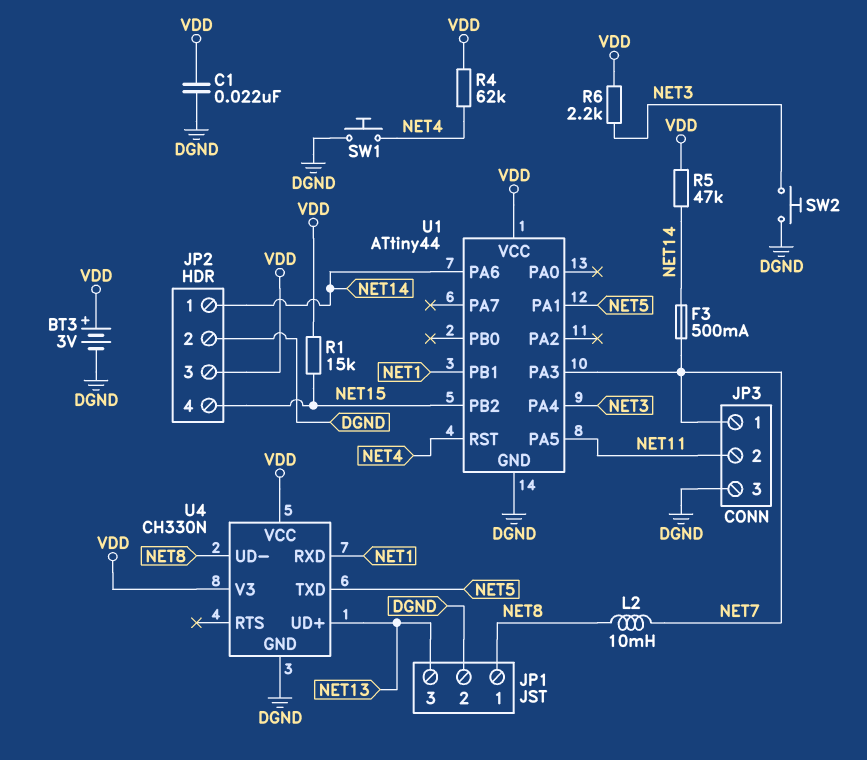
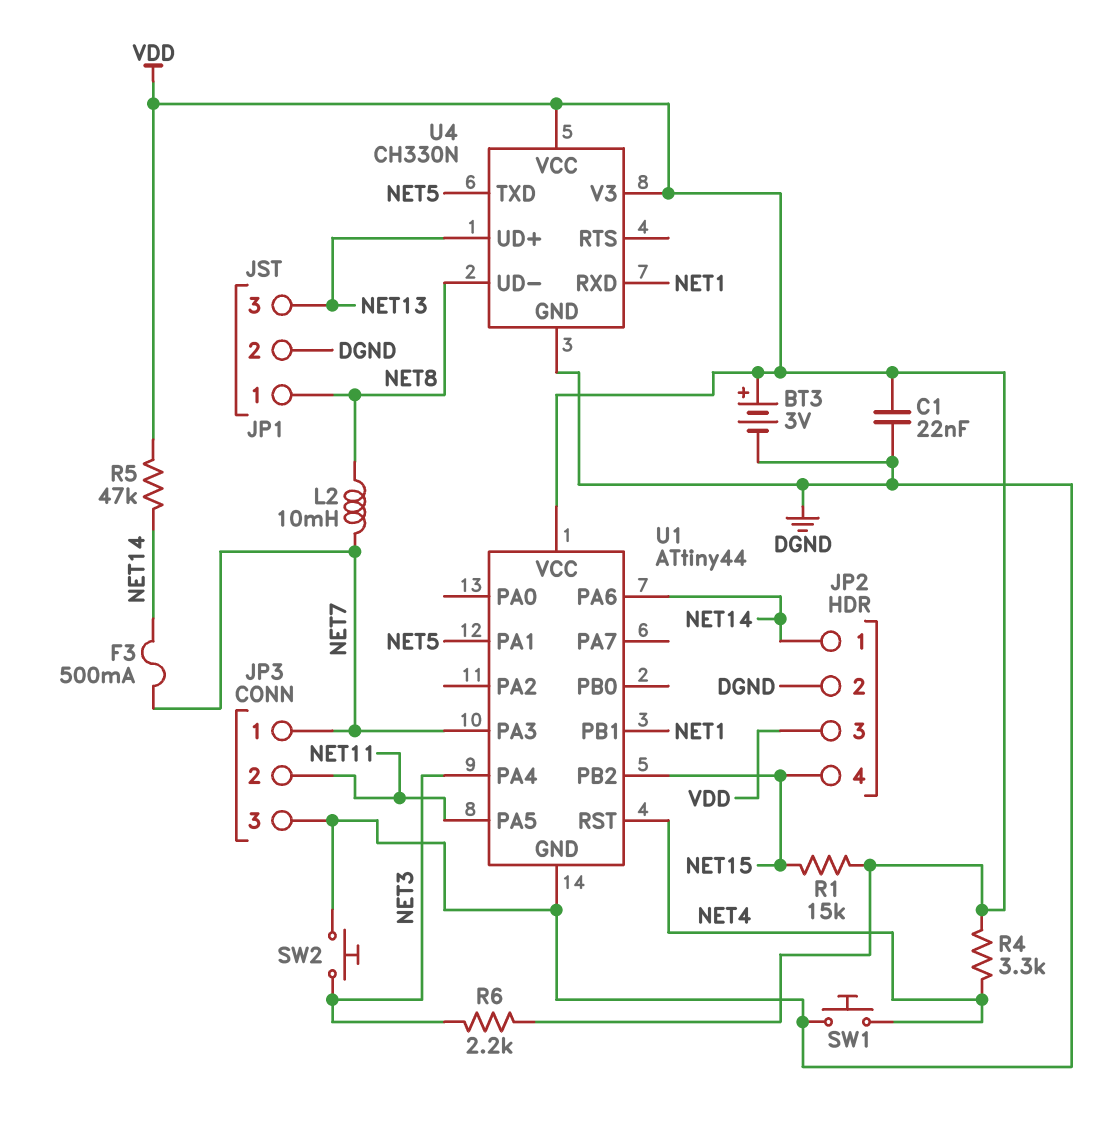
R4: 62k (NET4, VDD) -> 3.3k (NET4, VDD)

